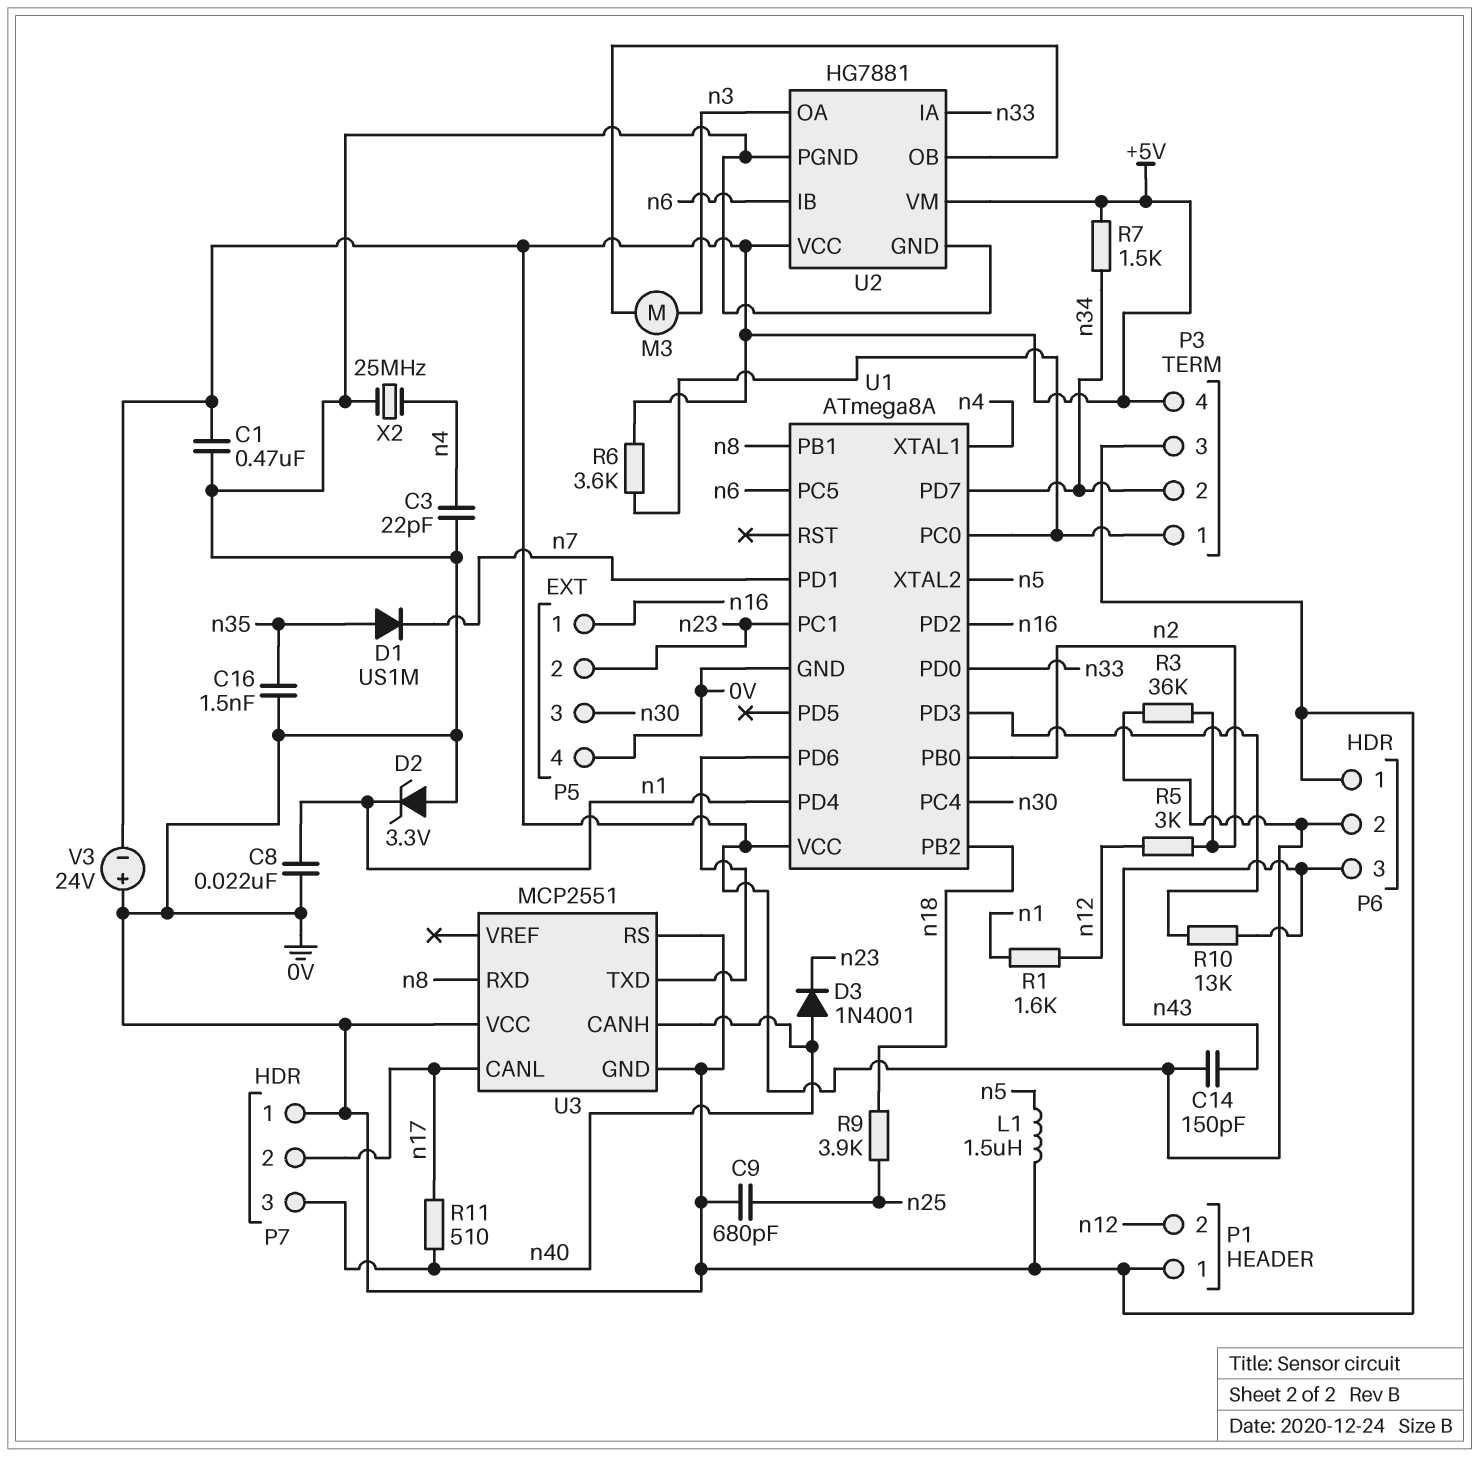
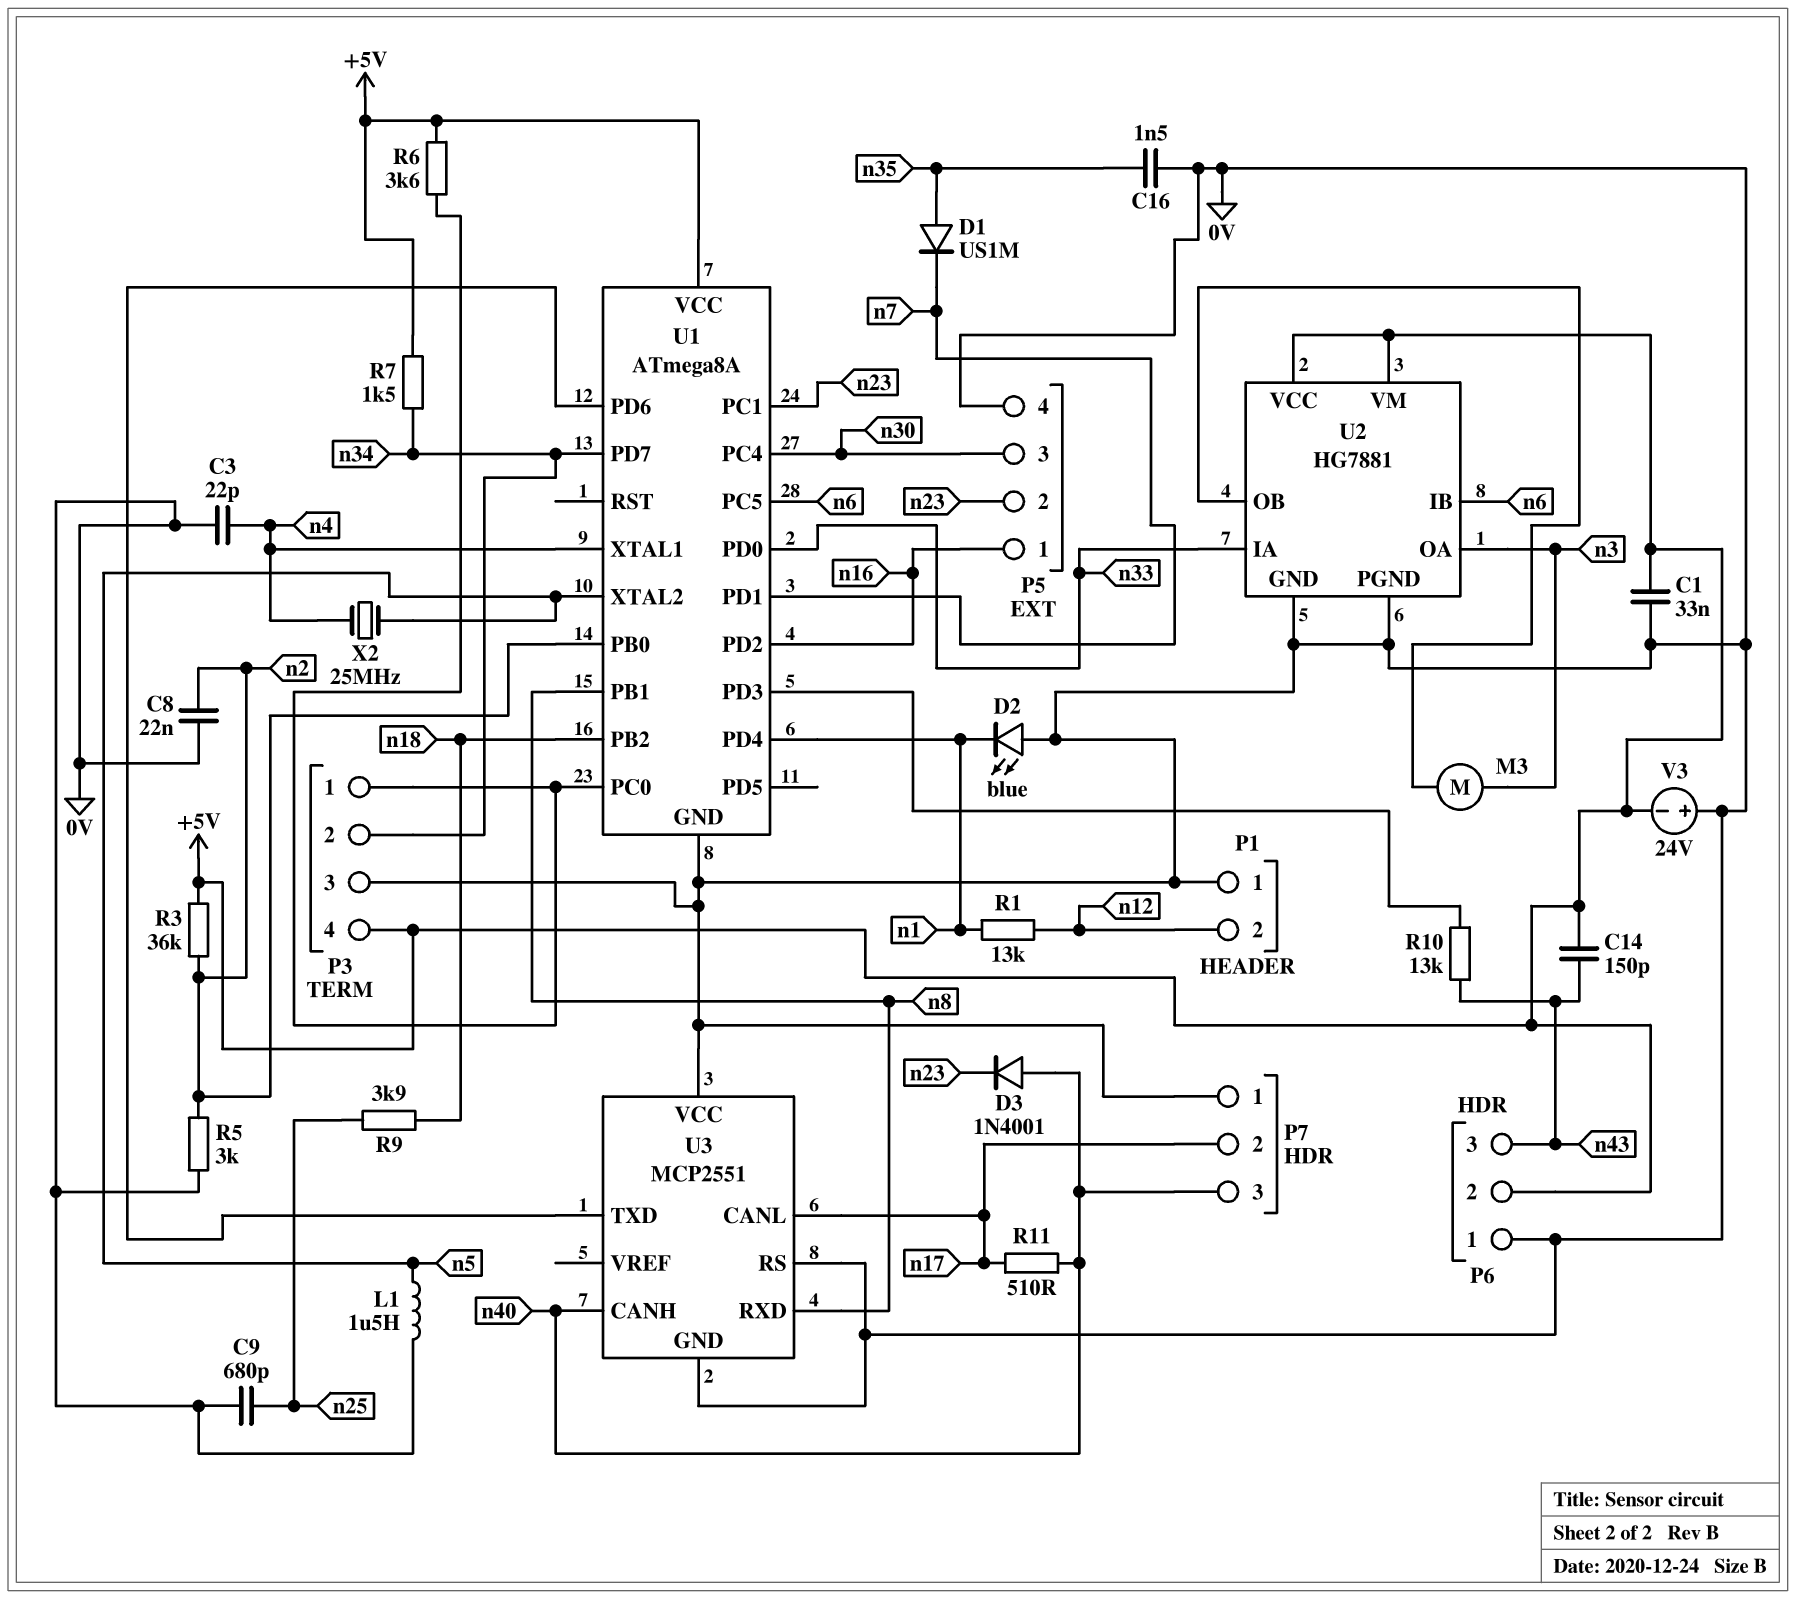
C1: 470nF (+5V, 0V) -> 33nF (+5V, 0V)
C8: 22nF (0V, n1) -> 22nF (0V, n2)
D2: zener 3.3V (A 0V, K n1) -> LED blue (A 0V, K n1)
R1: 1.6k (n1, n12) -> 13k (n1, n12)
R5: 3k (n2, n12) -> 3k (0V, n2)
X2: 25MHz (0V, n4) -> 25MHz (n4, n5)

